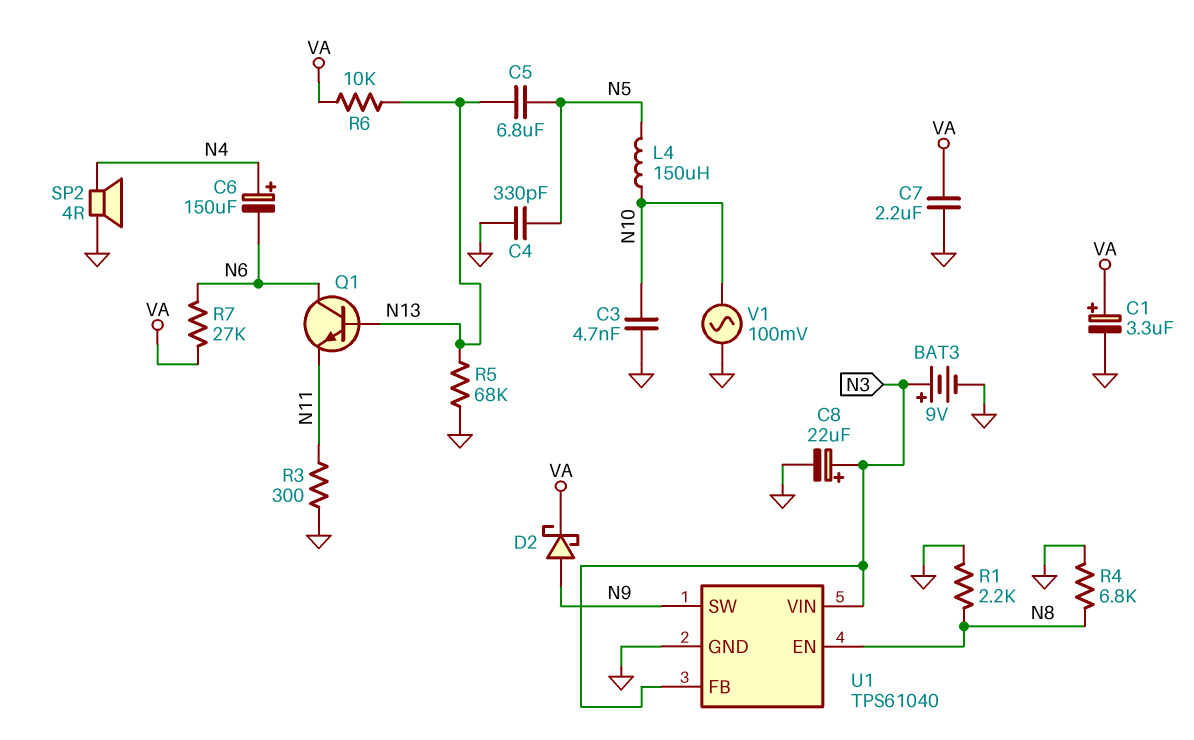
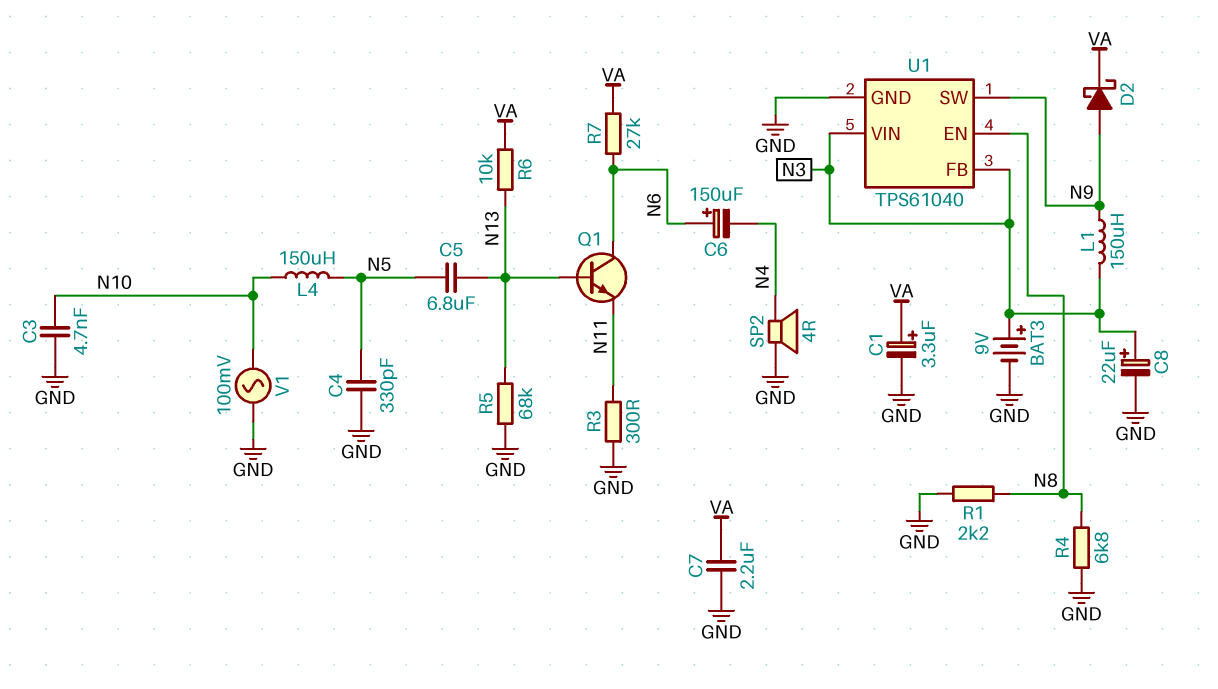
C6: 150uF (plus N4, minus N6) -> 150uF (plus N6, minus N4)
L1: none -> 150uH (N3, N9)

